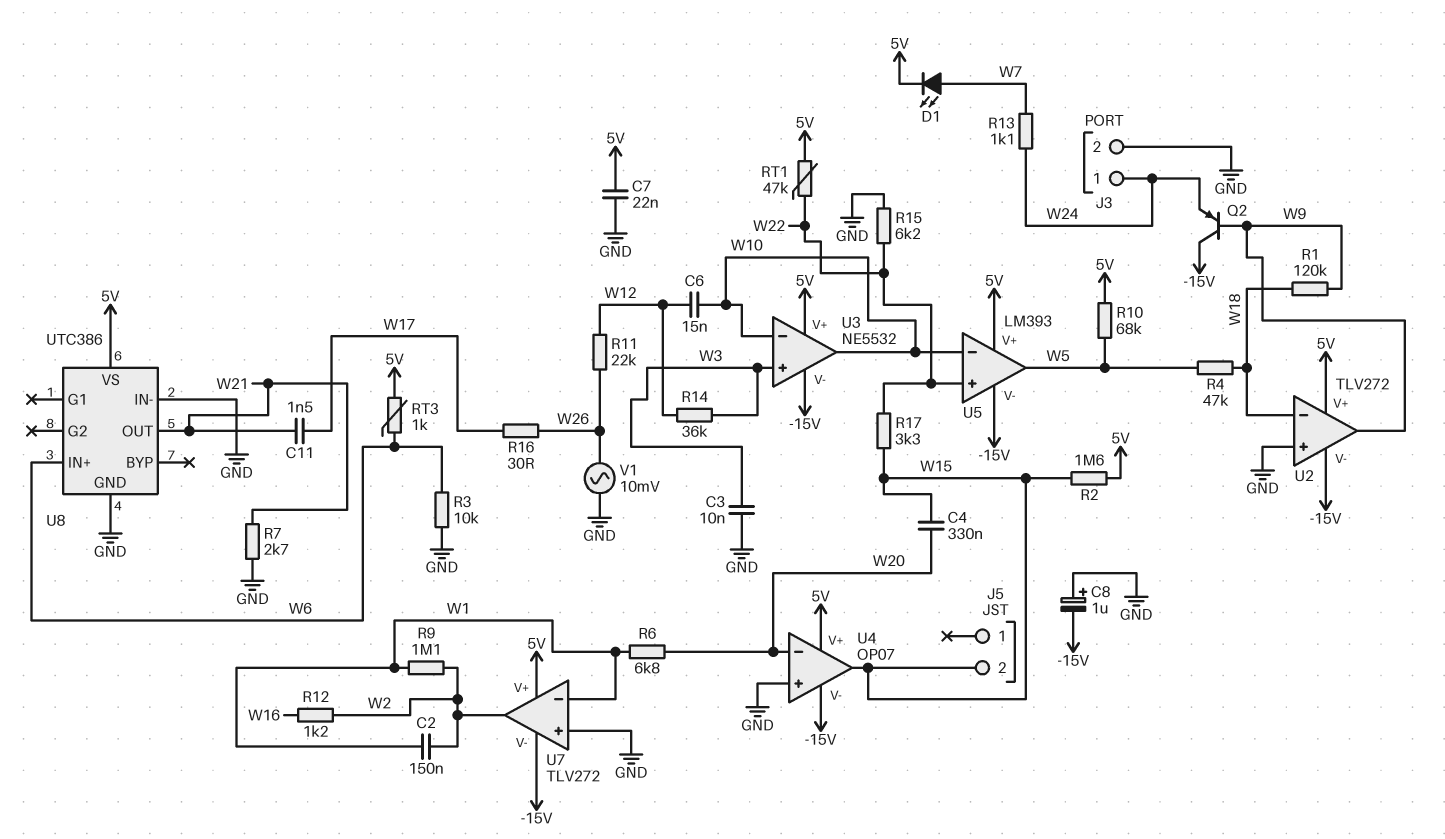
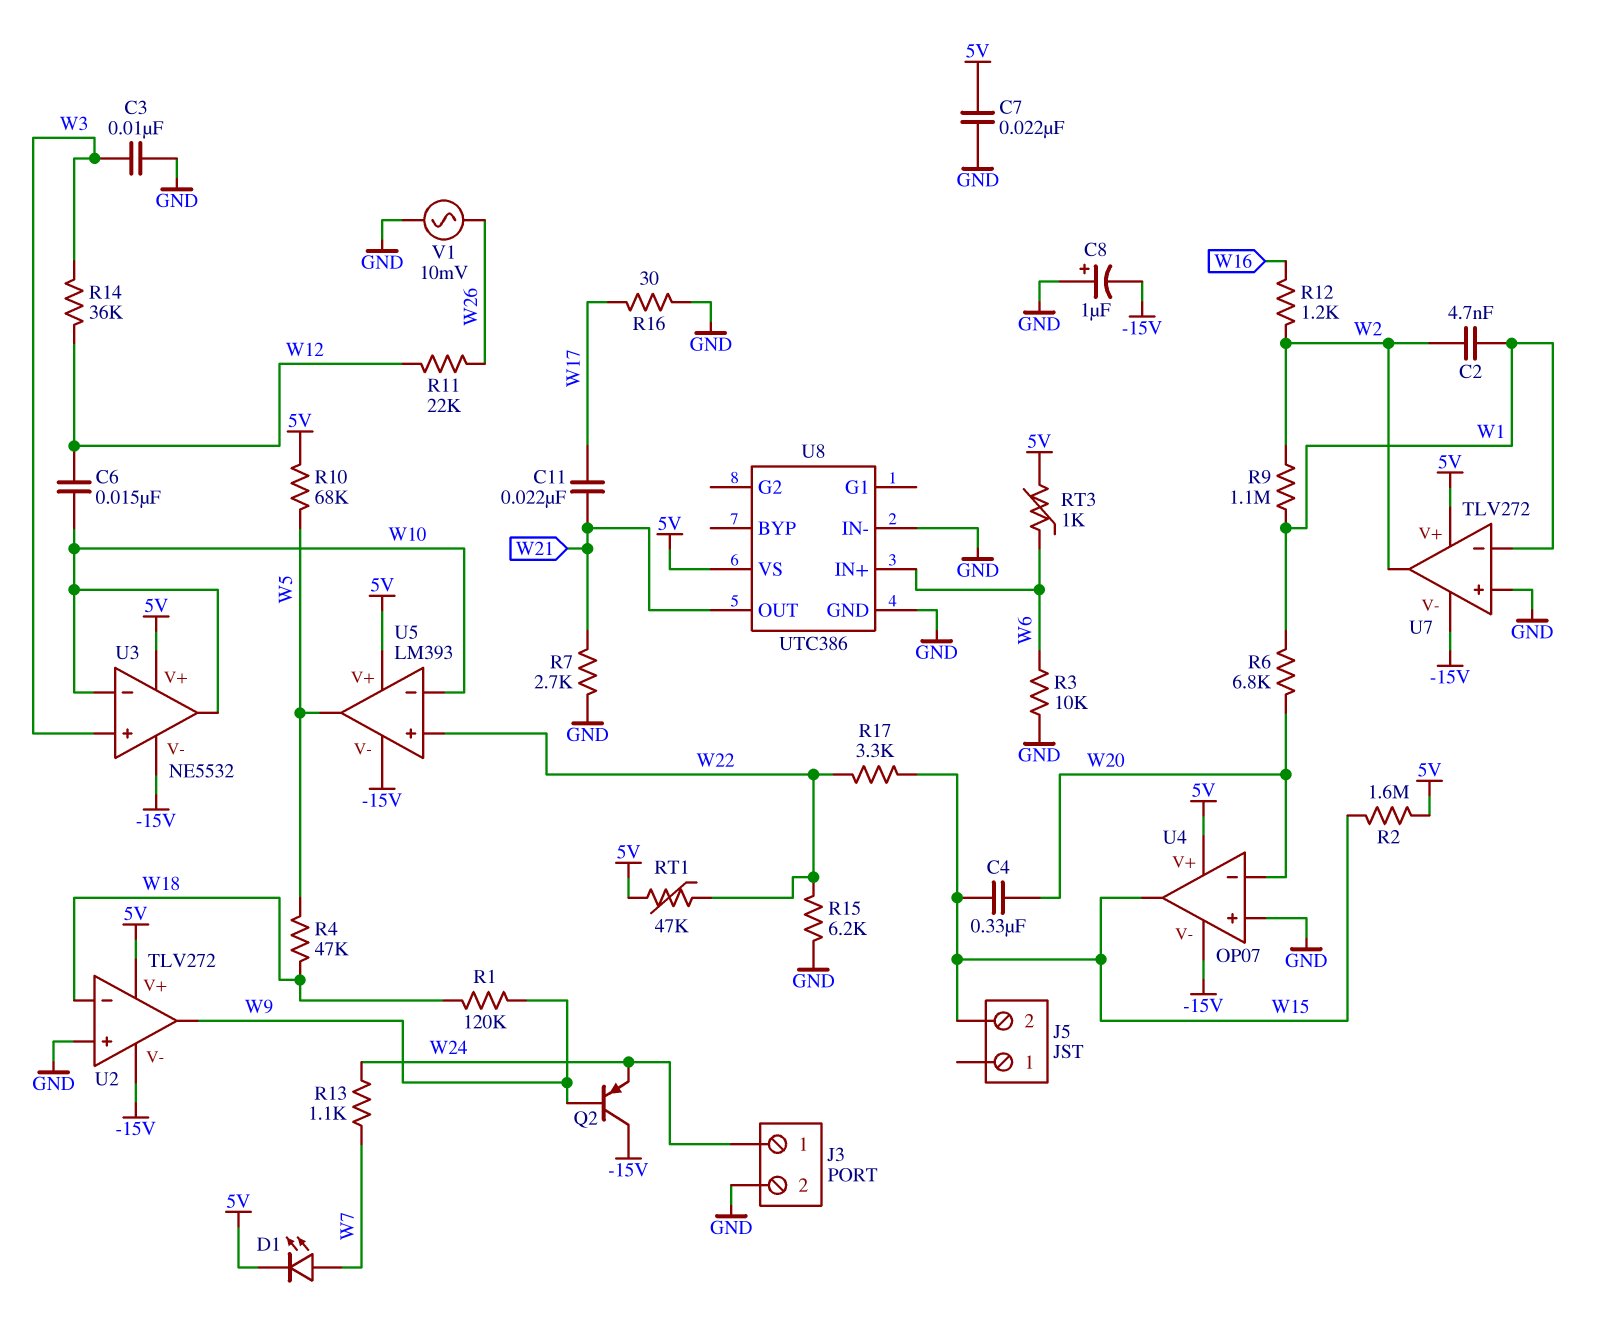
C2: 150nF (W1, W2) -> 4.7nF (W1, W2)
C11: 1.5nF (W17, W21) -> 22nF (W17, W21)
R16: 30 (W17, W26) -> 30 (GND, W17)

